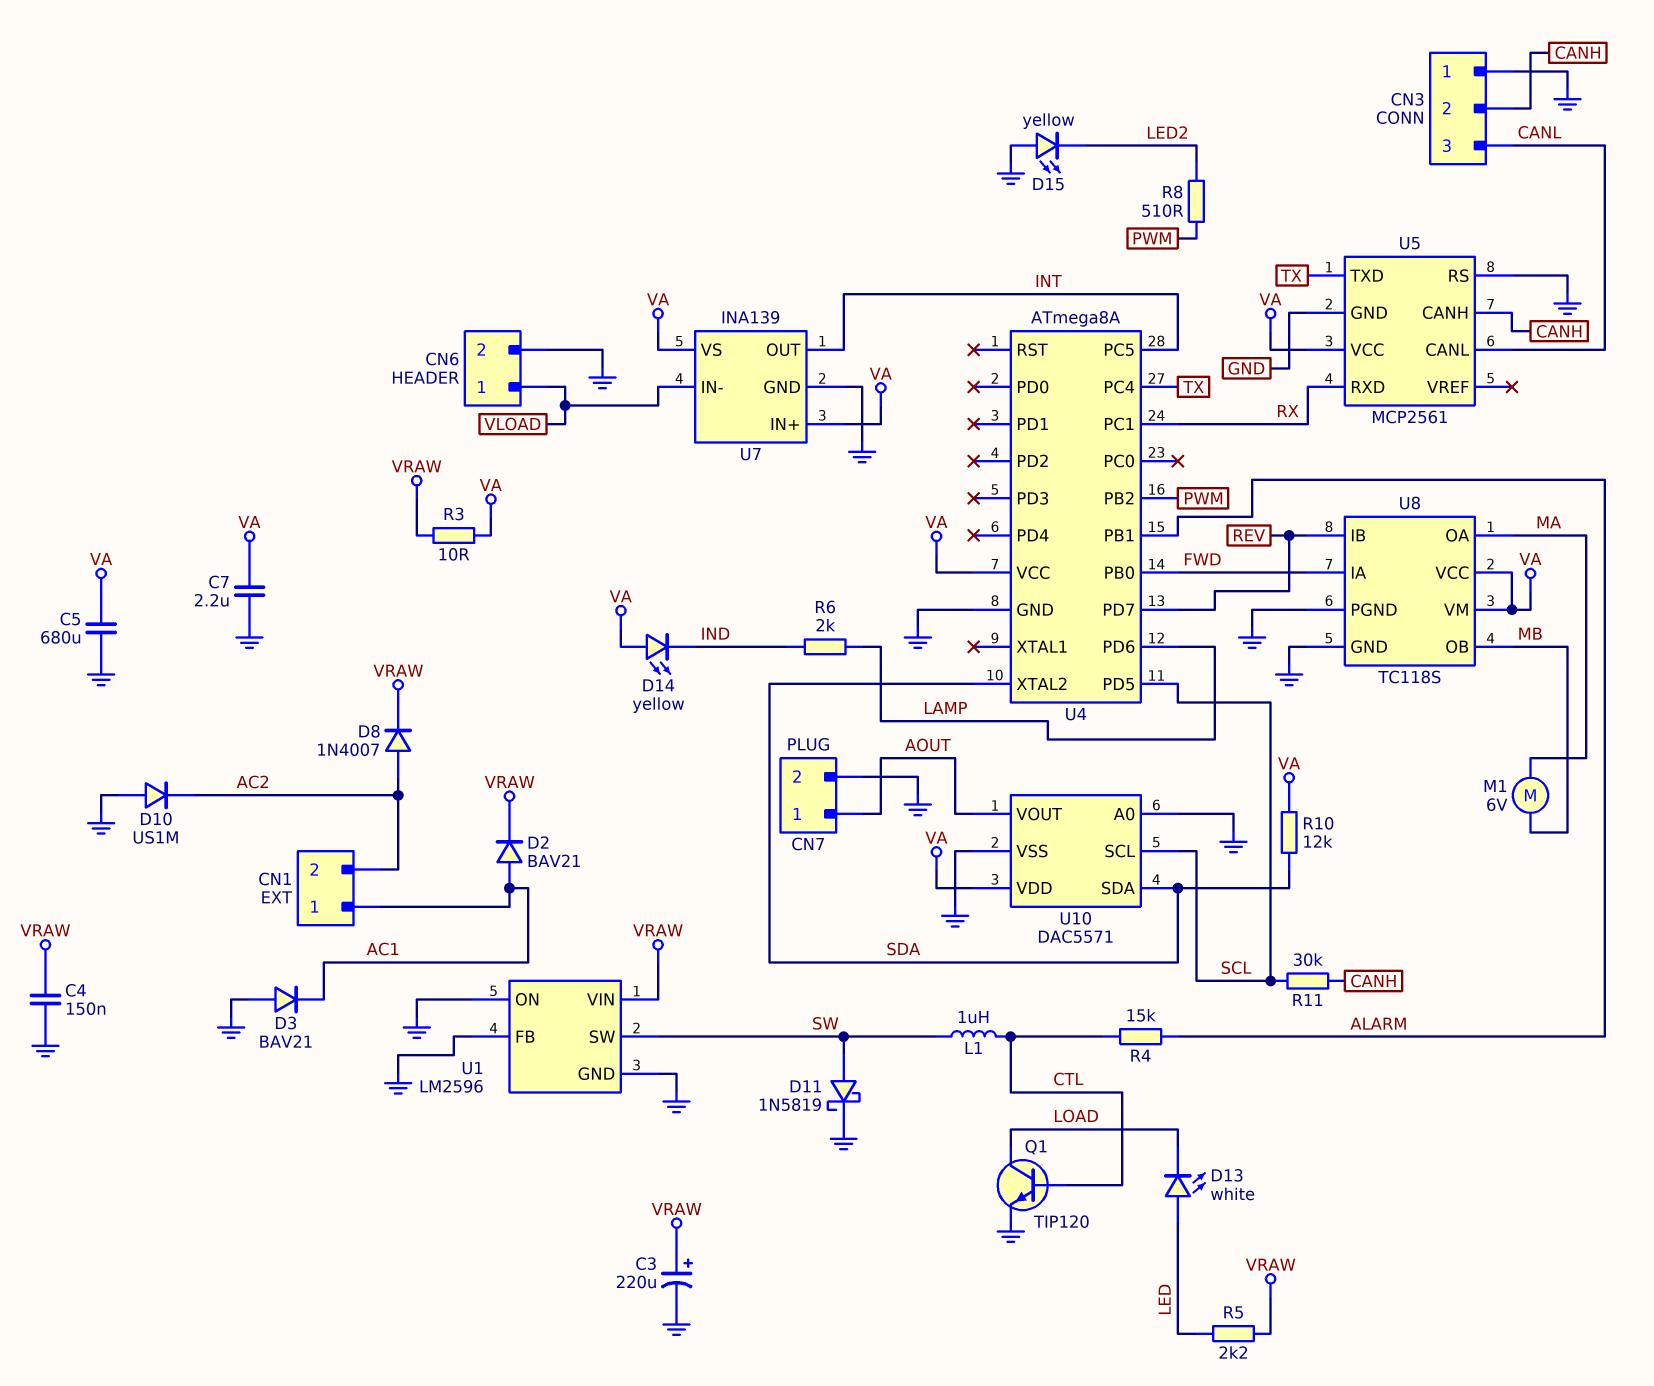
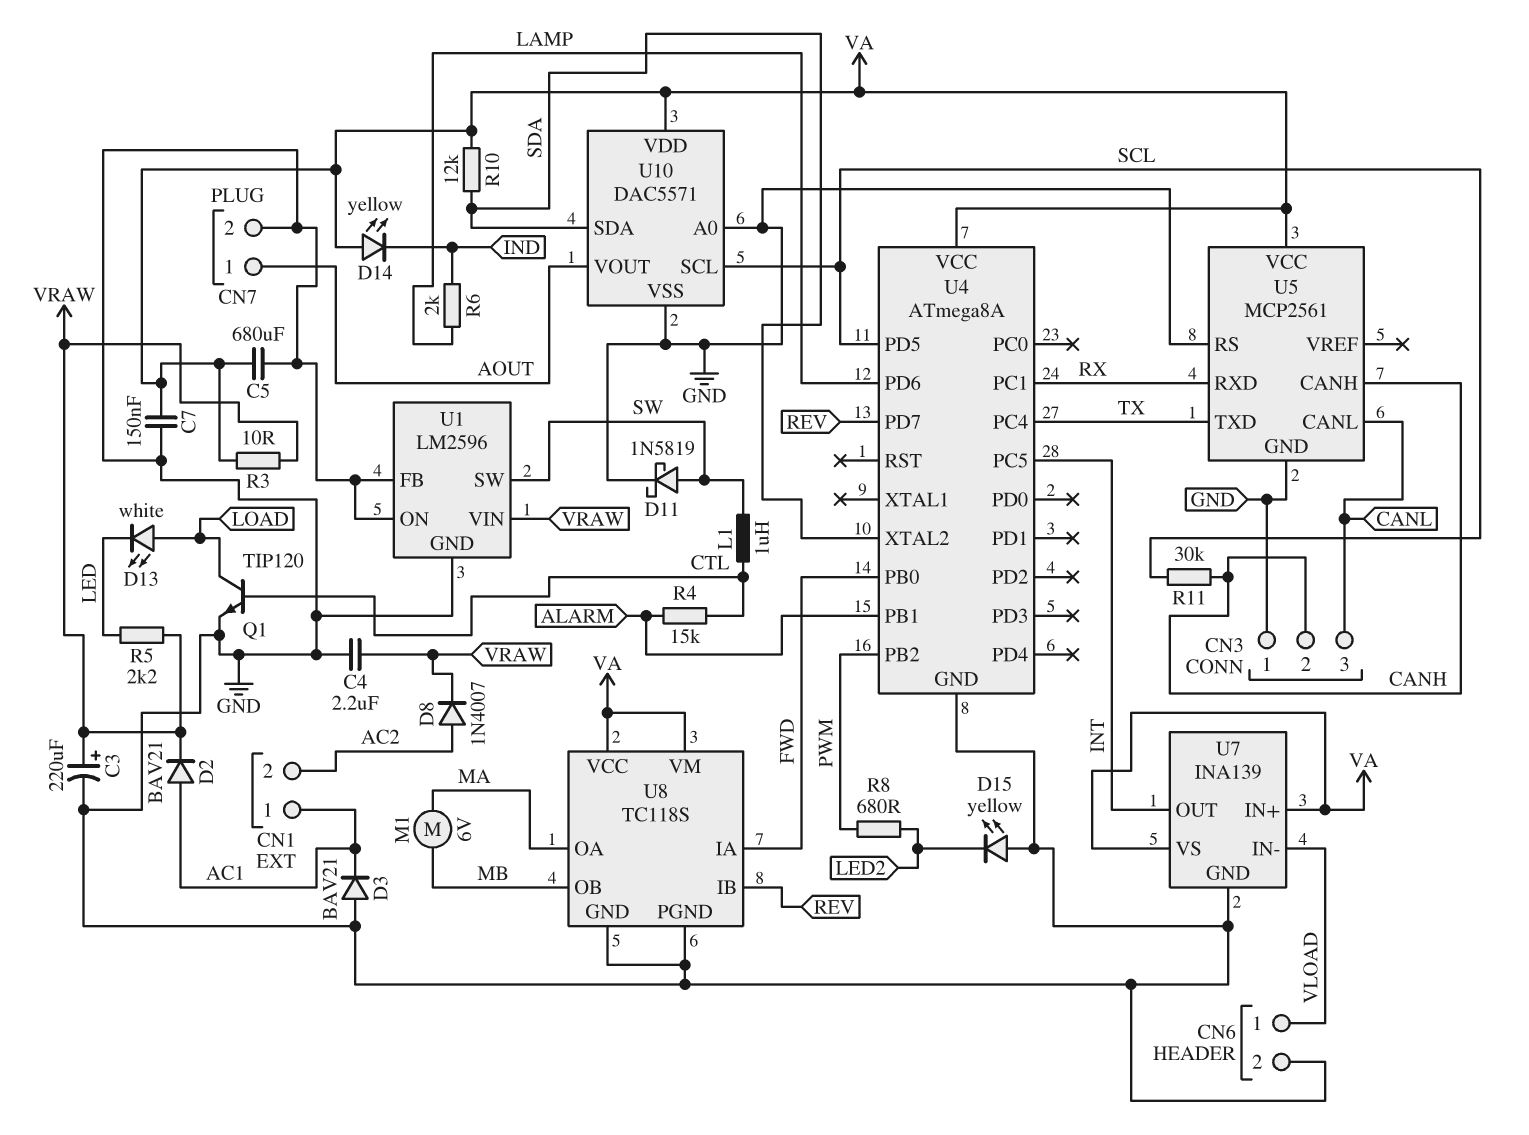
C4: 150nF (GND, VRAW) -> 2.2uF (GND, VRAW)
C7: 2.2uF (GND, VA) -> 150nF (GND, VA)
D10: diode US1M (A GND, K AC2) -> none
D13: LED white (A LED, K LOAD) -> LED white (A LOAD, K LED)
R8: 510 (LED2, PWM) -> 680 (LED2, PWM)

